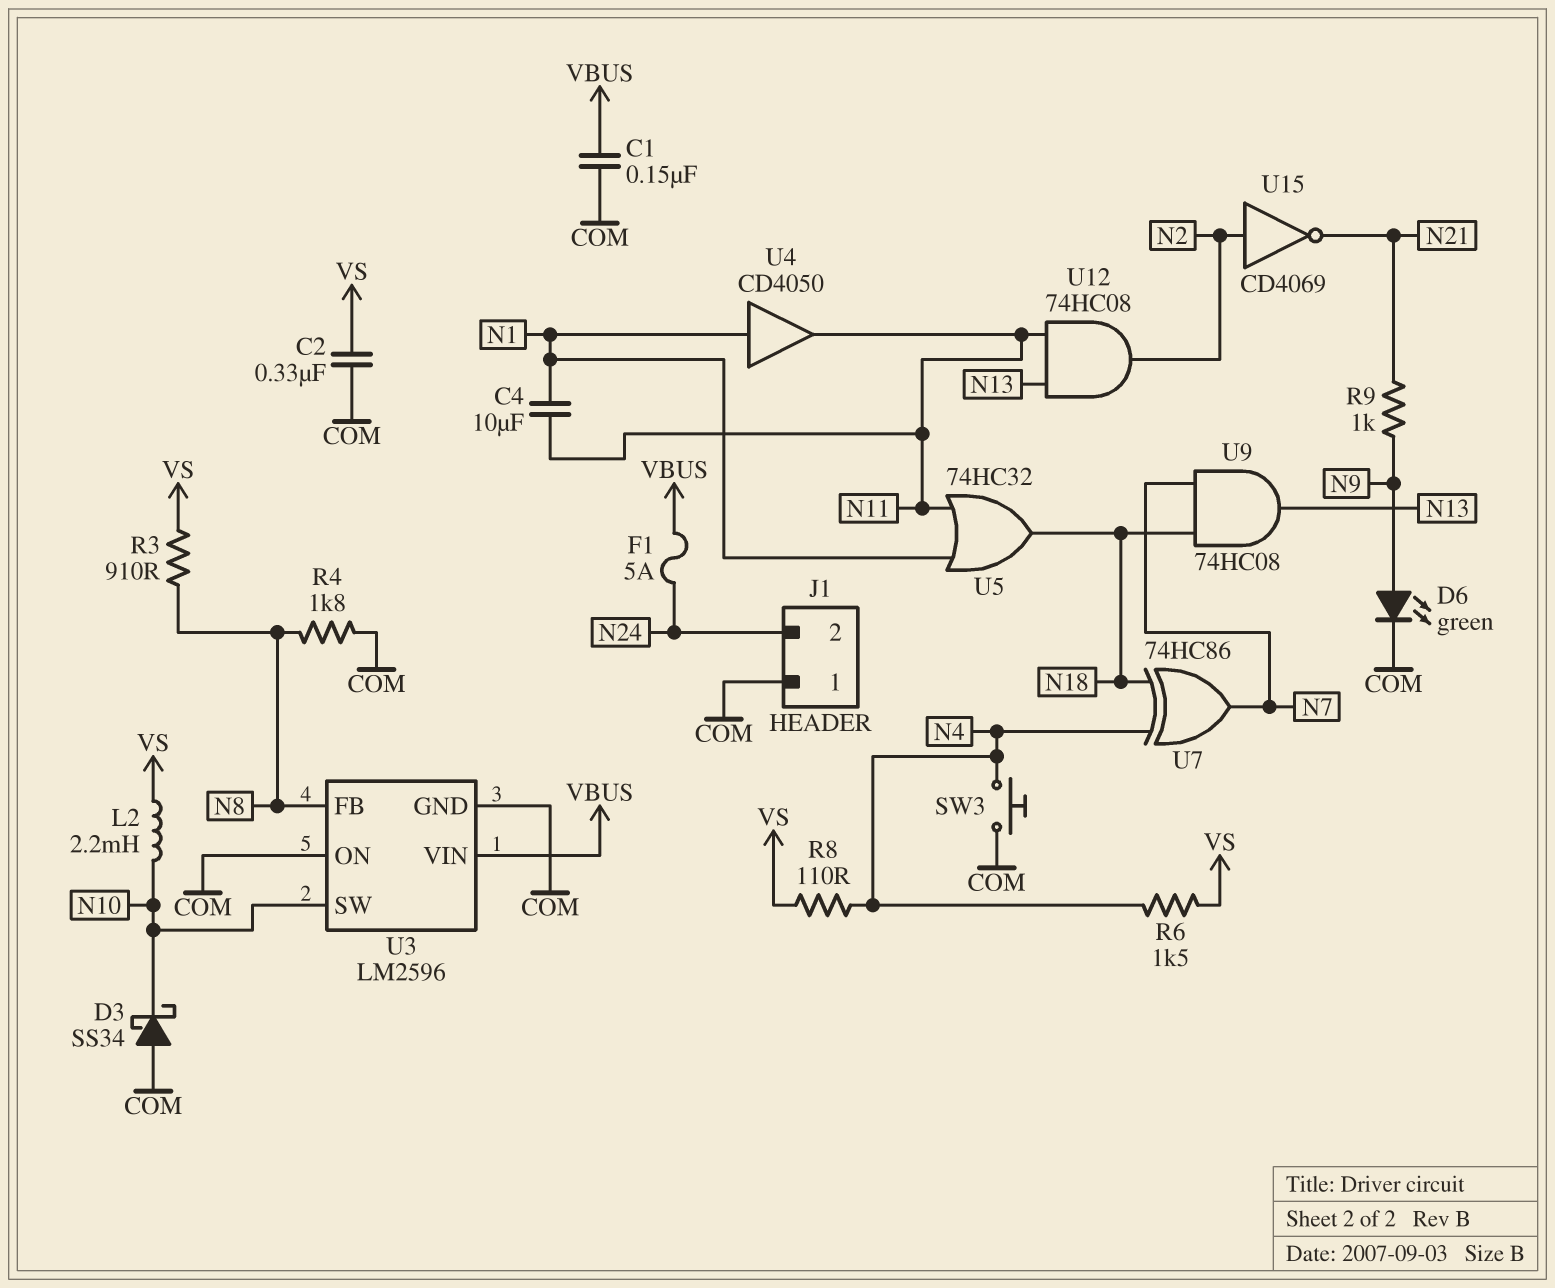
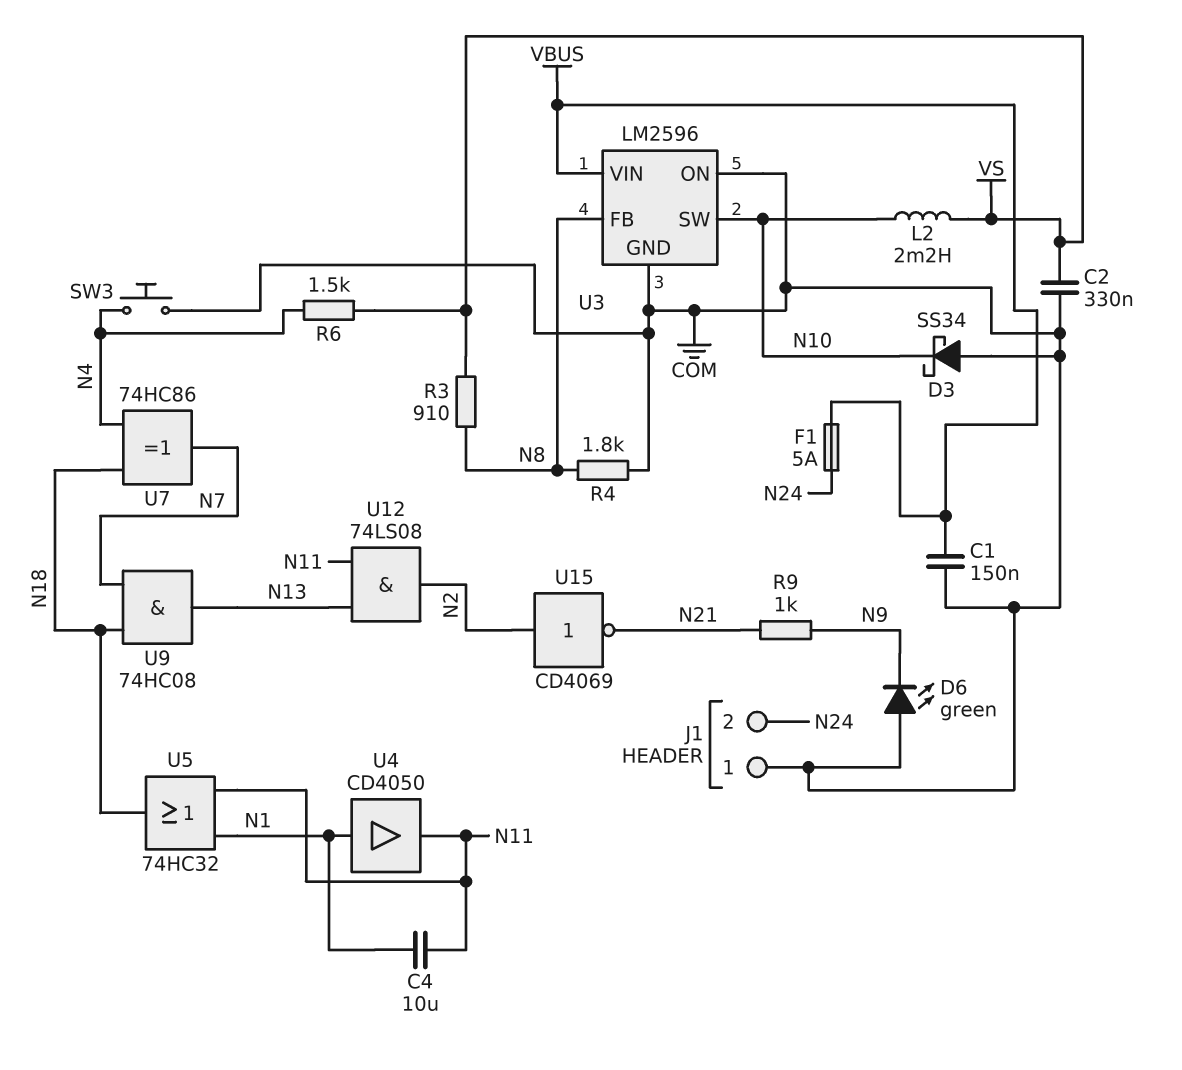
D6: LED green (A N9, K COM) -> LED green (A COM, K N9)
R8: 110 (N4, VS) -> none
U12: AND 74HC08 (in N11, in N13, out N2) -> AND 74LS08 (in N11, in N13, out N2)

